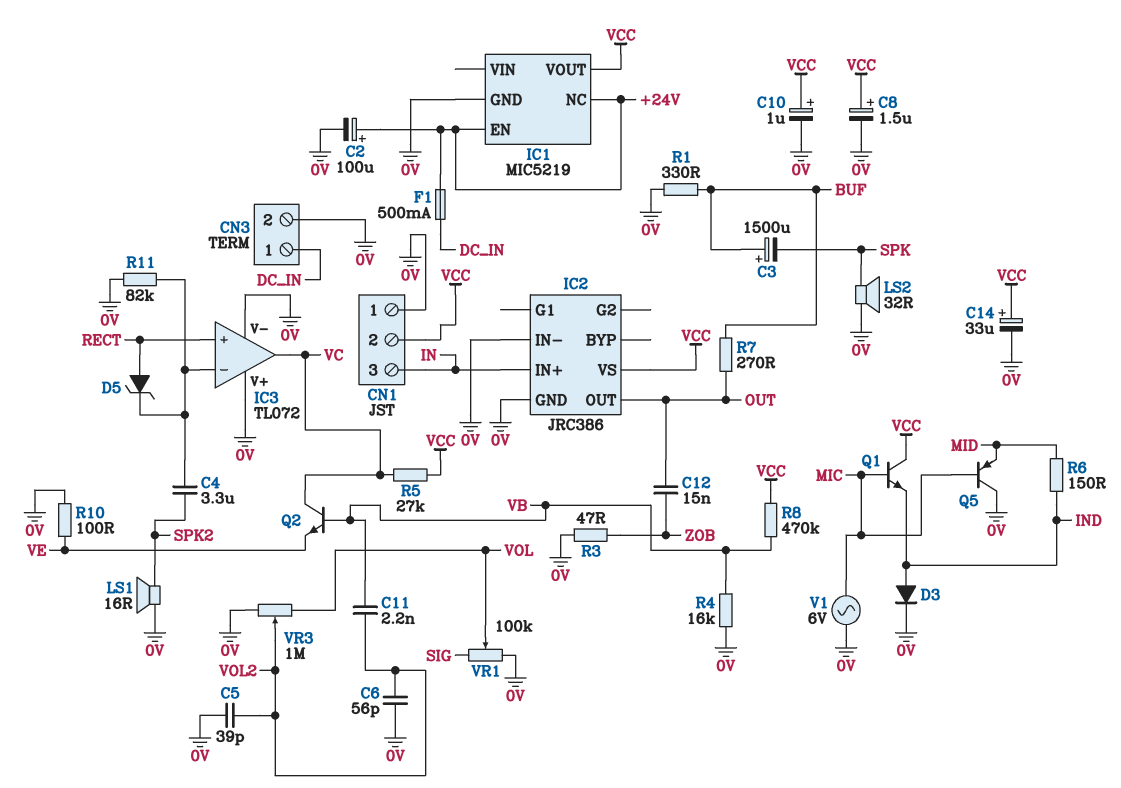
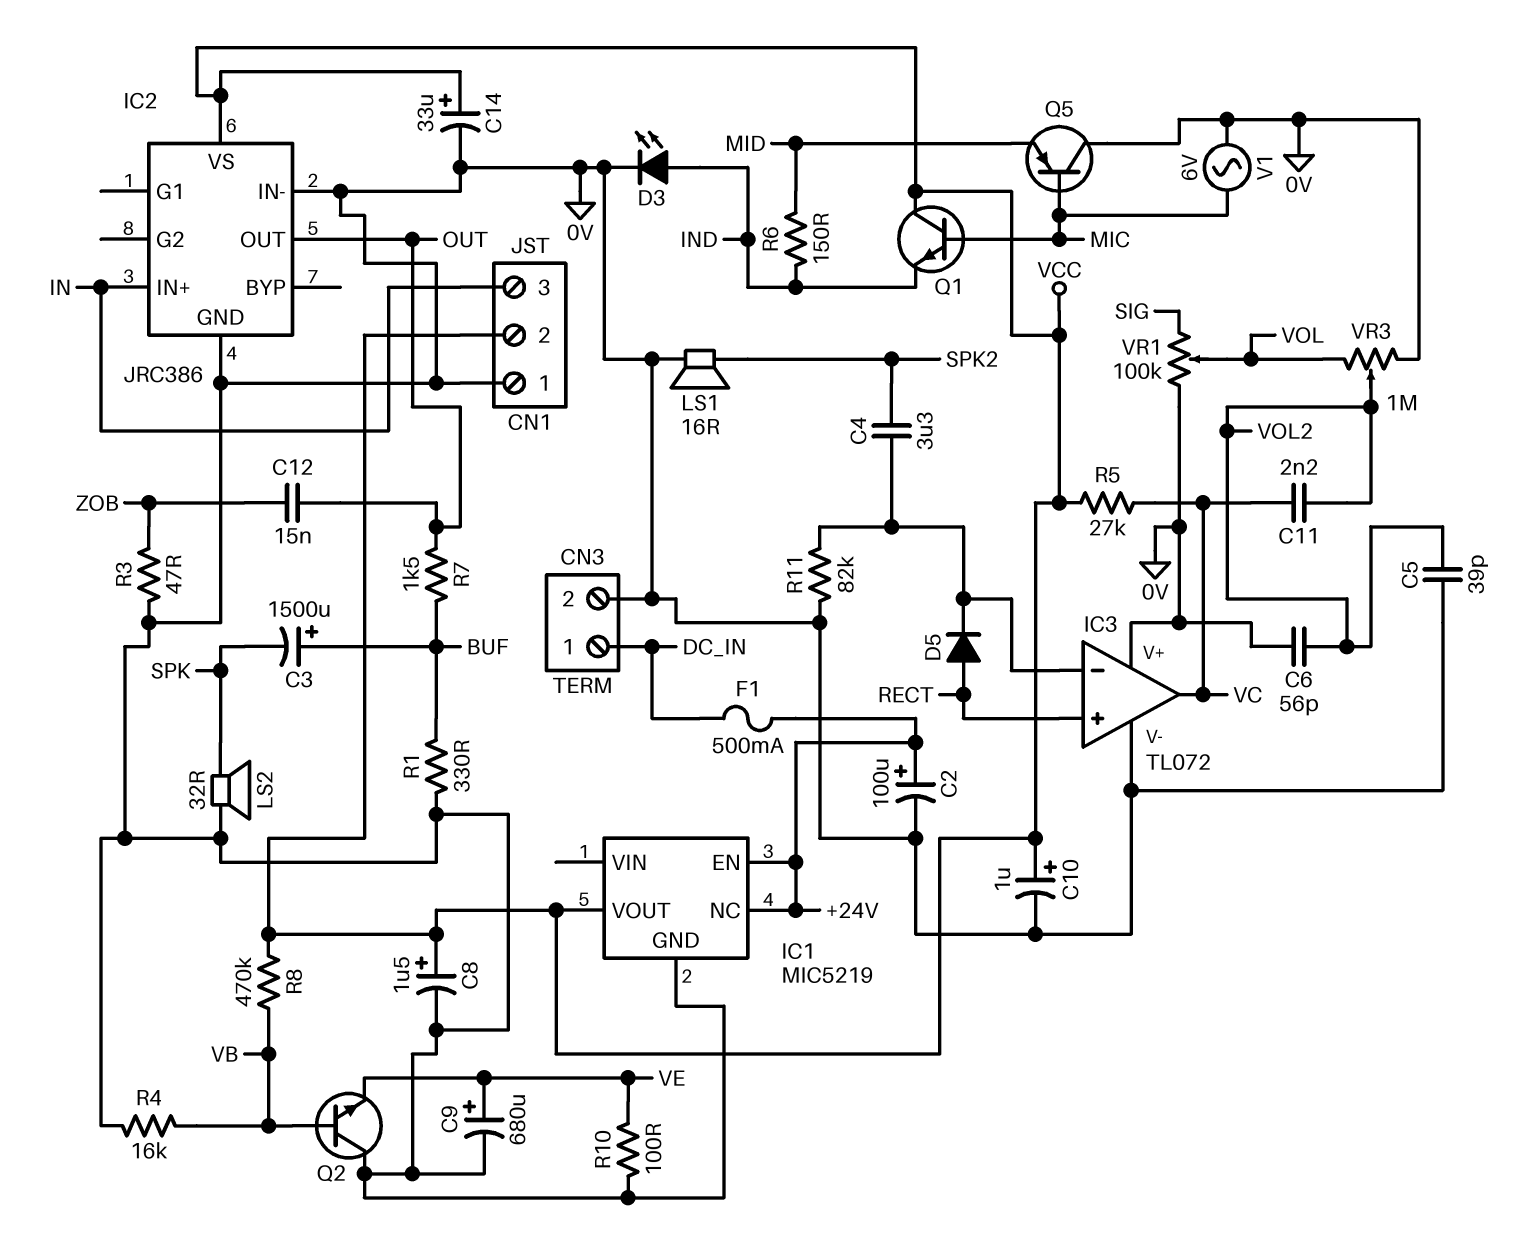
C9: none -> 680uF (plus VE, minus 0V)
C11: 2.2nF (VB, VOL2) -> 2.2nF (VC, VOL2)
D3: diode (A IND, K 0V) -> LED (A IND, K 0V)
D5: zener (A RECT, K IC3/in-) -> diode (A RECT, K IC3/in-)
Q2: NPN (B VB, C VC, E VE) -> NPN (B VB, C 0V, E VE)
R7: 270 (BUF, OUT) -> 1.5k (BUF, OUT)

